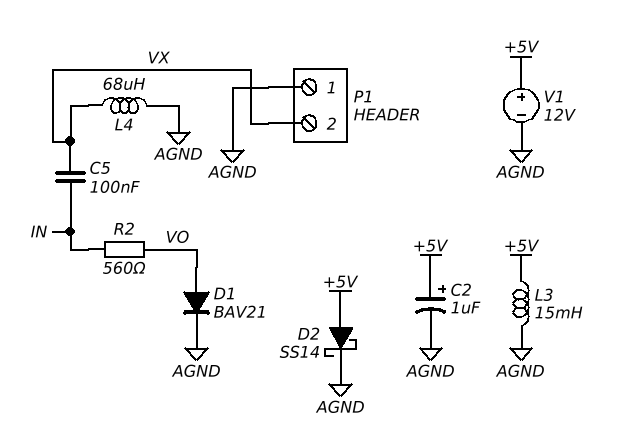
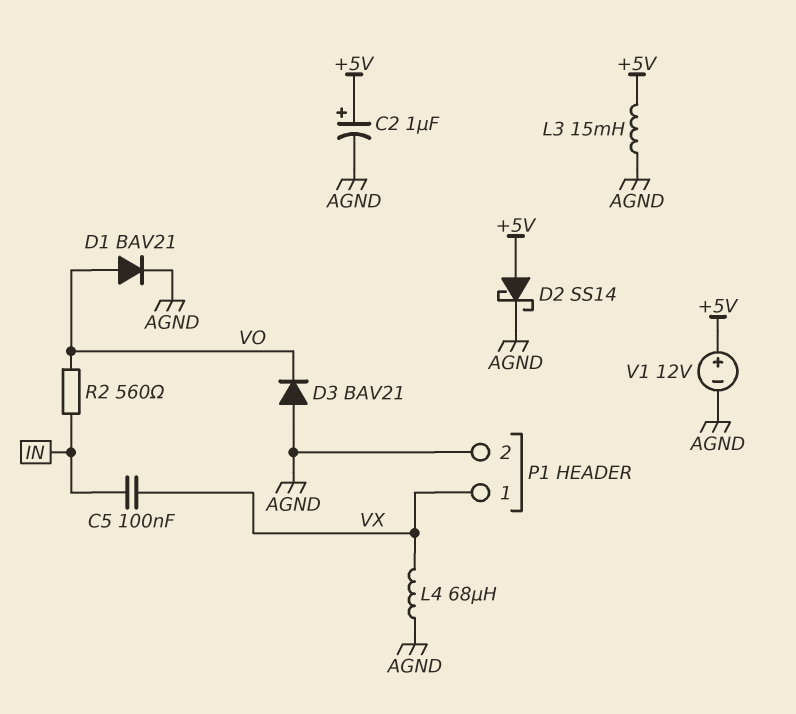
D3: none -> diode BAV21 (A AGND, K VO)
P1 pin 1: AGND -> VX
P1 pin 2: VX -> AGND

